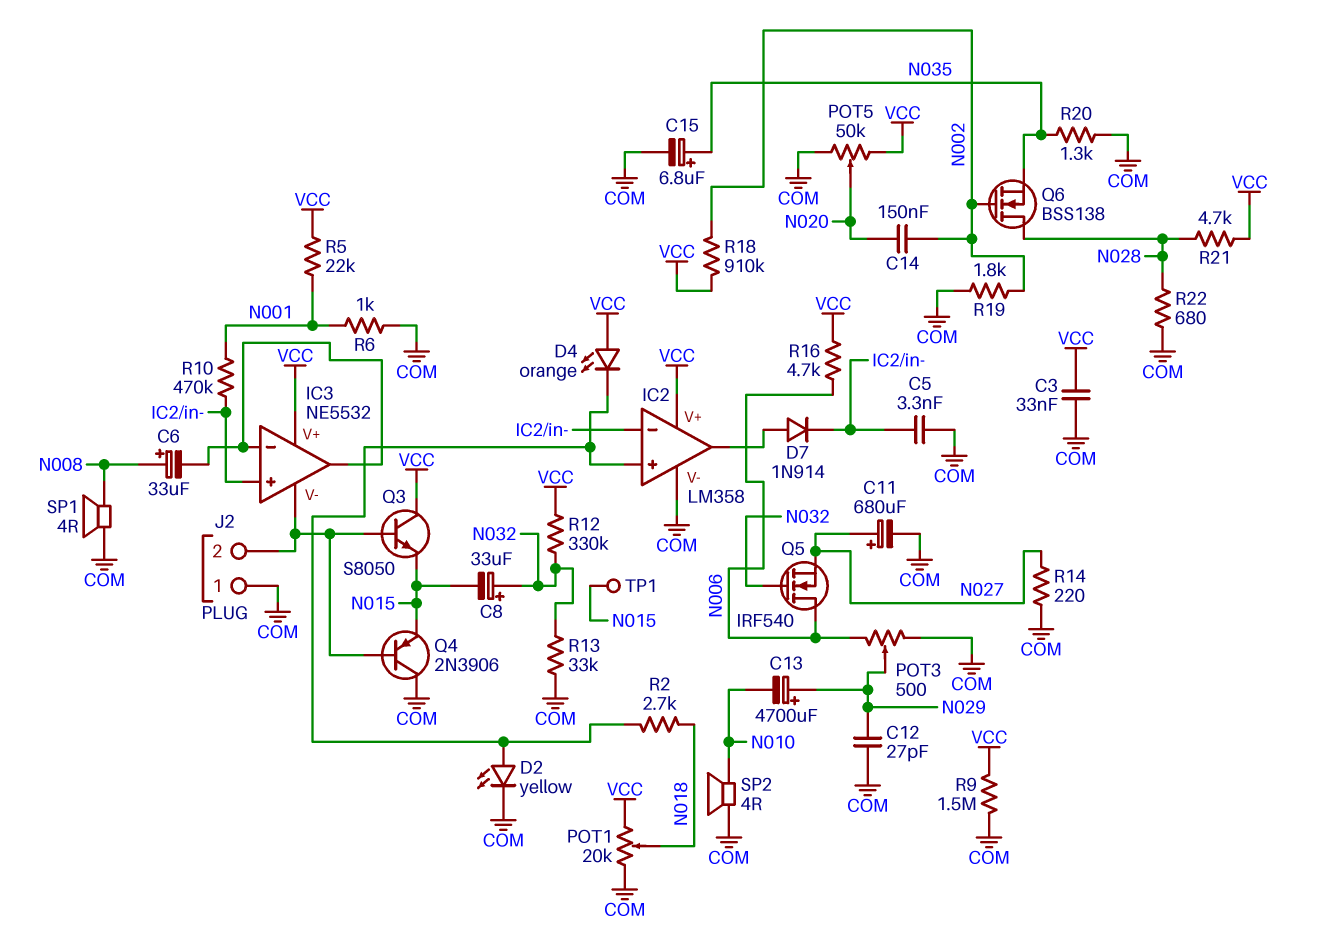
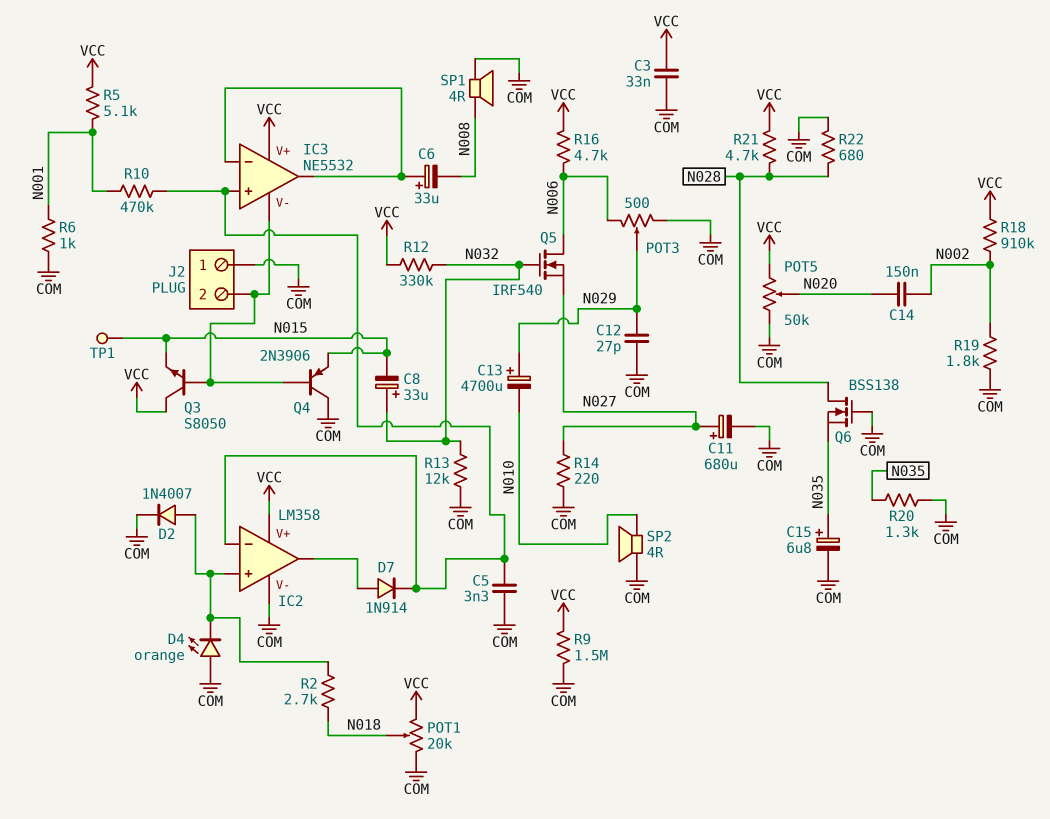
C6: 33uF (plus N008, minus IC3/in-) -> 33uF (plus IC3/in-, minus N008)
D2: LED yellow (A IC2/in+, K COM) -> diode 1N4007 (A IC2/in+, K COM)
D4: LED orange (A VCC, K IC2/in+) -> LED orange (A COM, K IC2/in+)
Q6: NMOS BSS138 (G N002, D N028, S N035) -> NMOS BSS138 (G COM, D N028, S N035)
R5: 22k (N001, VCC) -> 5.1k (N001, VCC)
R13: 33k (COM, N032) -> 12k (COM, N032)

